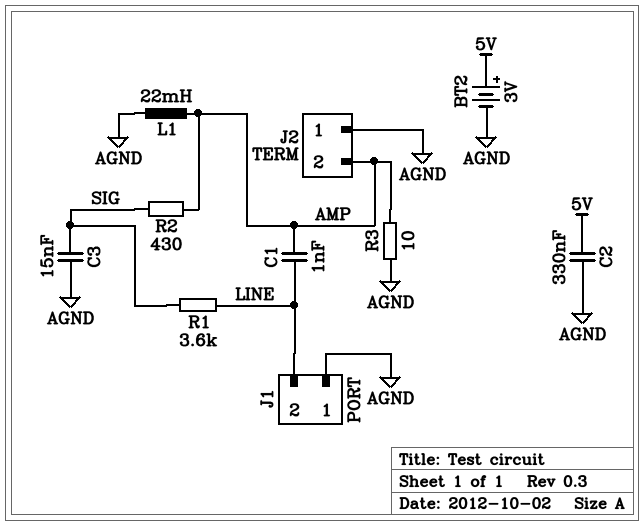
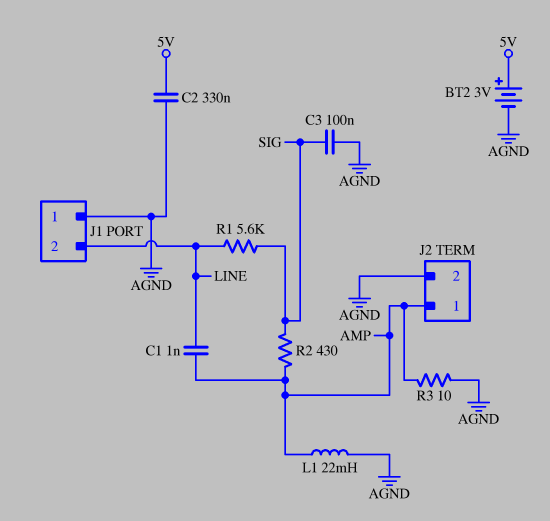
C3: 15nF (AGND, SIG) -> 100nF (AGND, SIG)
J2 pin 1: AGND -> AMP
J2 pin 2: AMP -> AGND
R1: 3.6k (LINE, SIG) -> 5.6k (LINE, SIG)

